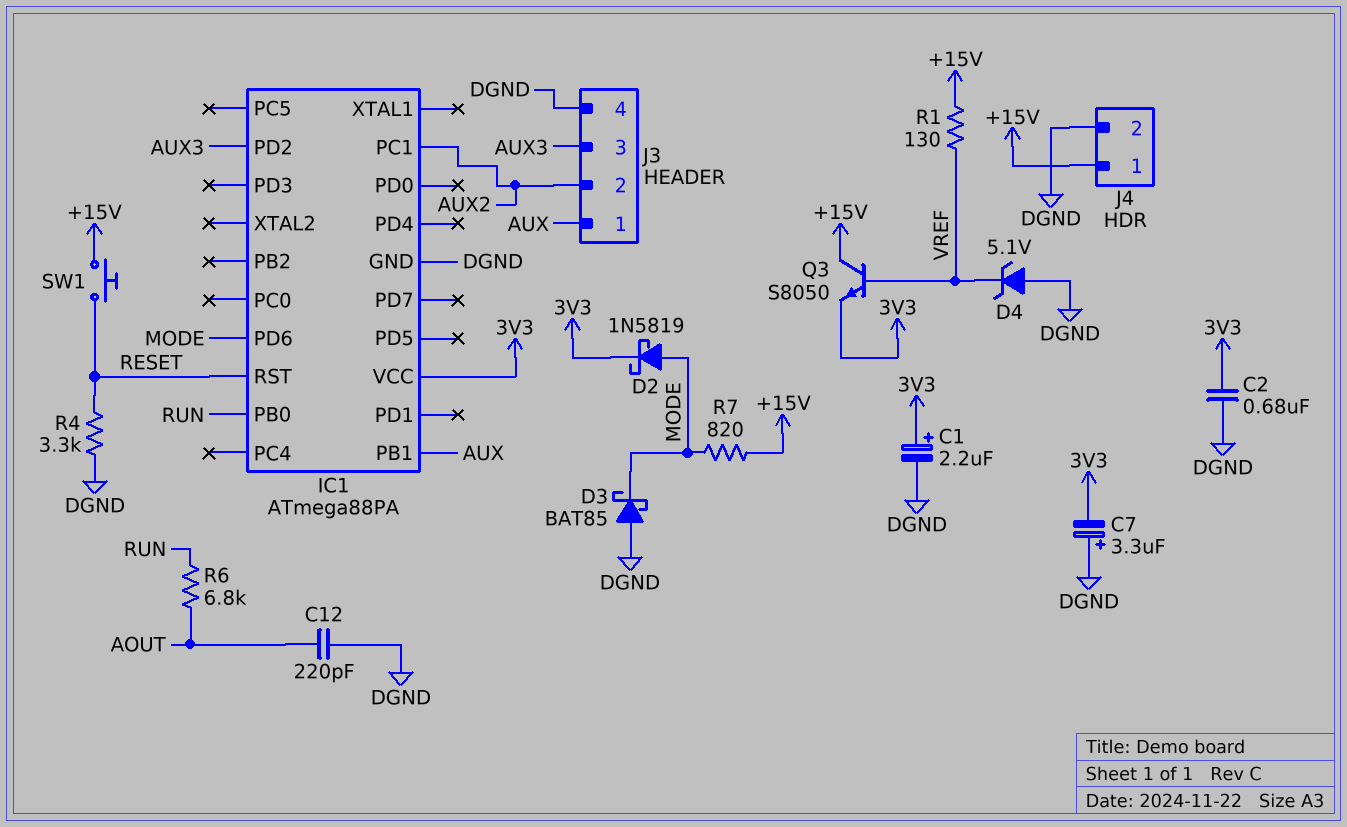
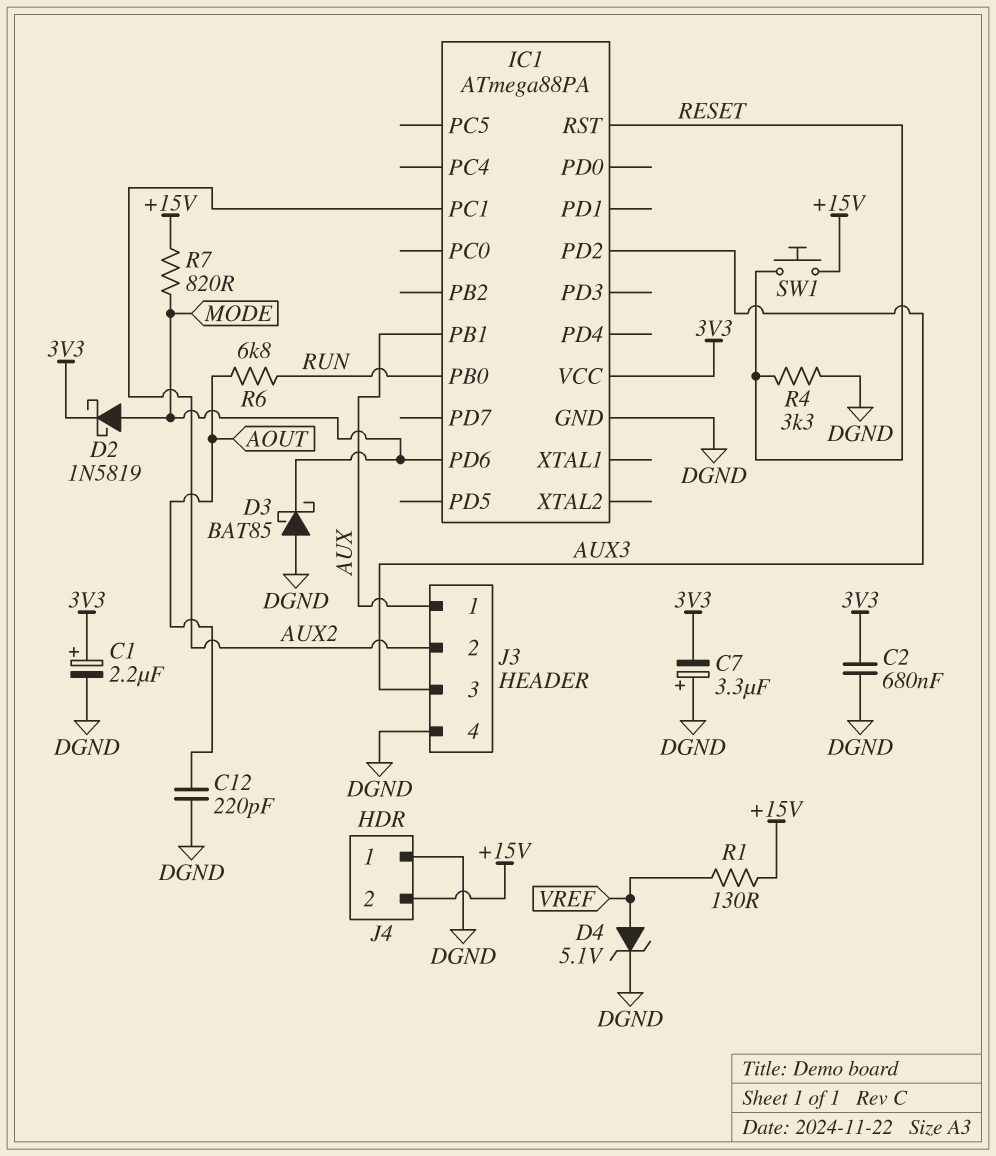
D4: zener 5.1V (A DGND, K VREF) -> zener 5.1V (A VREF, K DGND)
J4 pin 1: +15V -> DGND
J4 pin 2: DGND -> +15V
Q3: NPN S8050 (B VREF, C +15V, E 3V3) -> none

